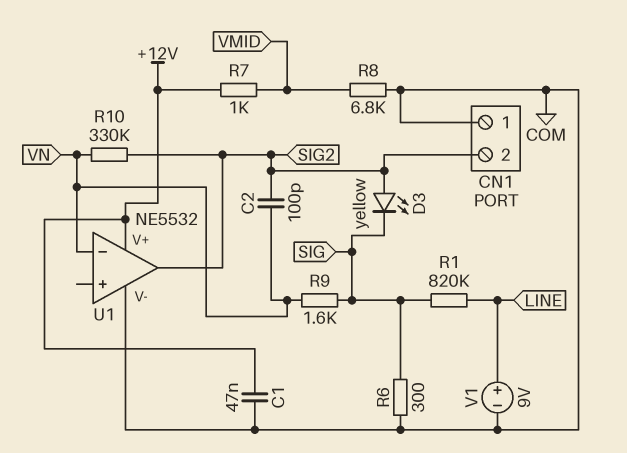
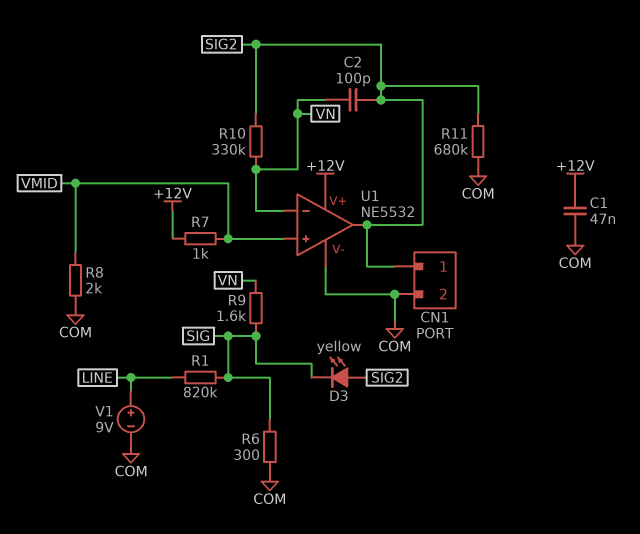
CN1 pin 1: COM -> SIG2
CN1 pin 2: SIG2 -> COM
R8: 6.8k (COM, VMID) -> 2k (COM, VMID)
R11: none -> 680k (COM, SIG2)
U1 pin in+: none -> VMID

